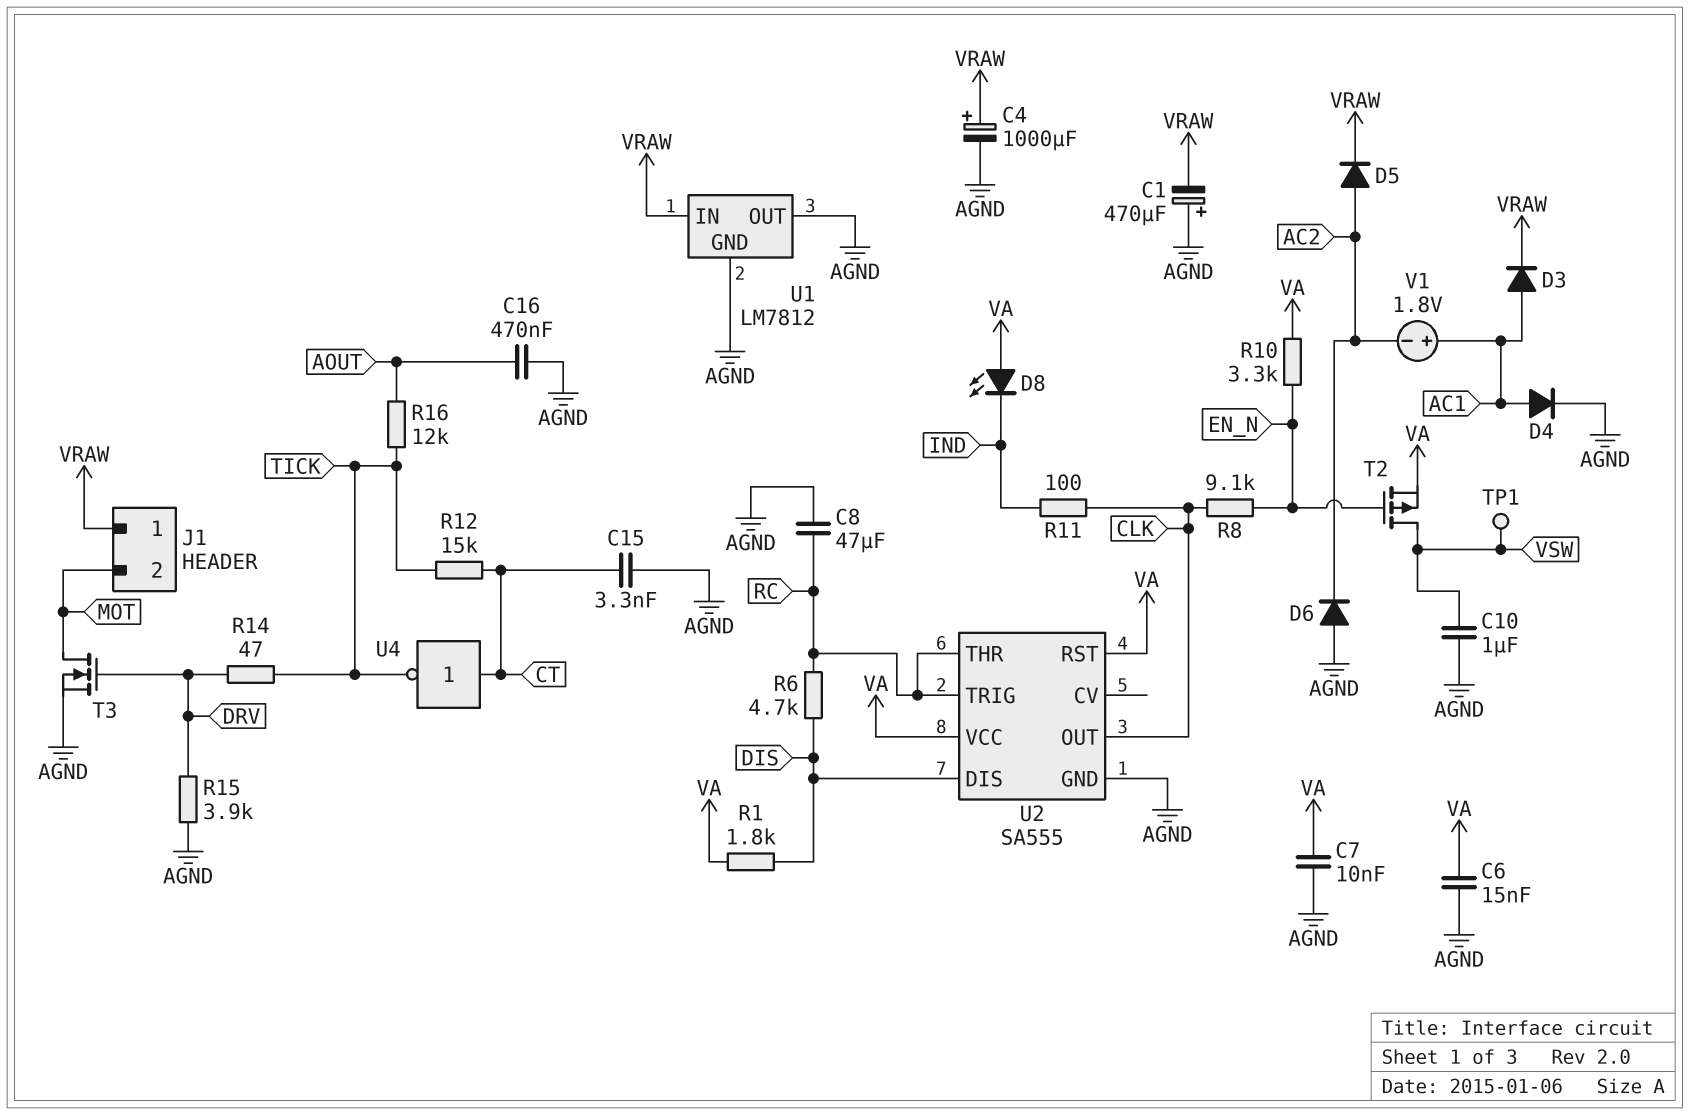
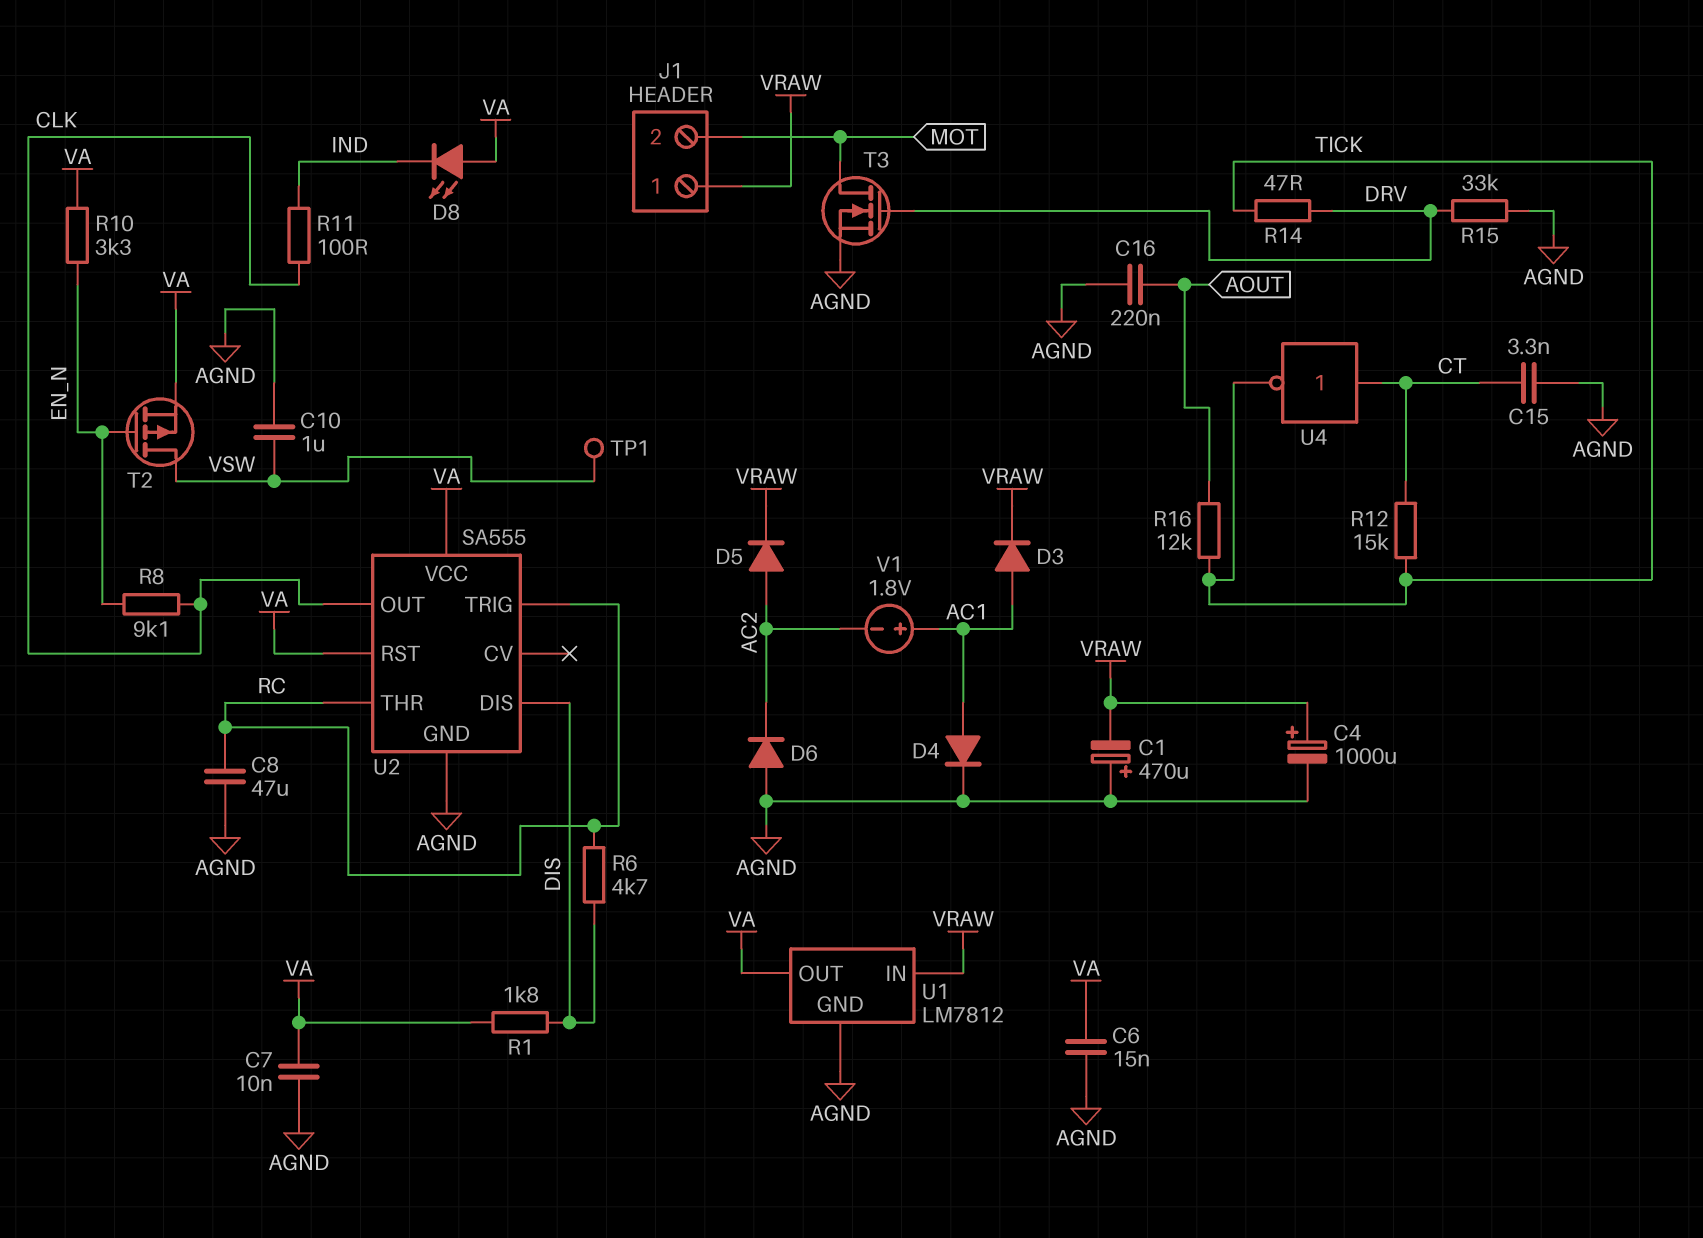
C16: 470nF (AGND, AOUT) -> 220nF (AGND, AOUT)
R15: 3.9k (AGND, DRV) -> 33k (AGND, DRV)
U1 pin OUT: AGND -> VA

